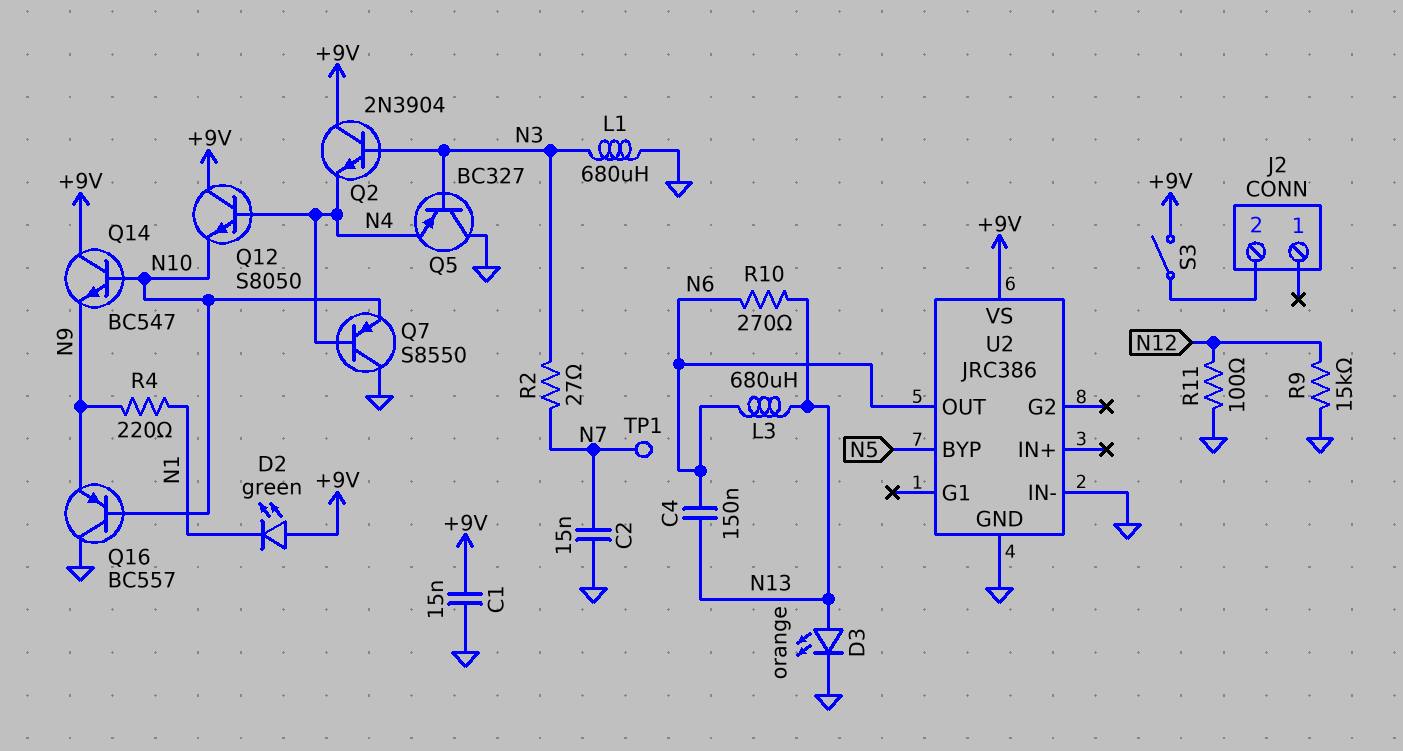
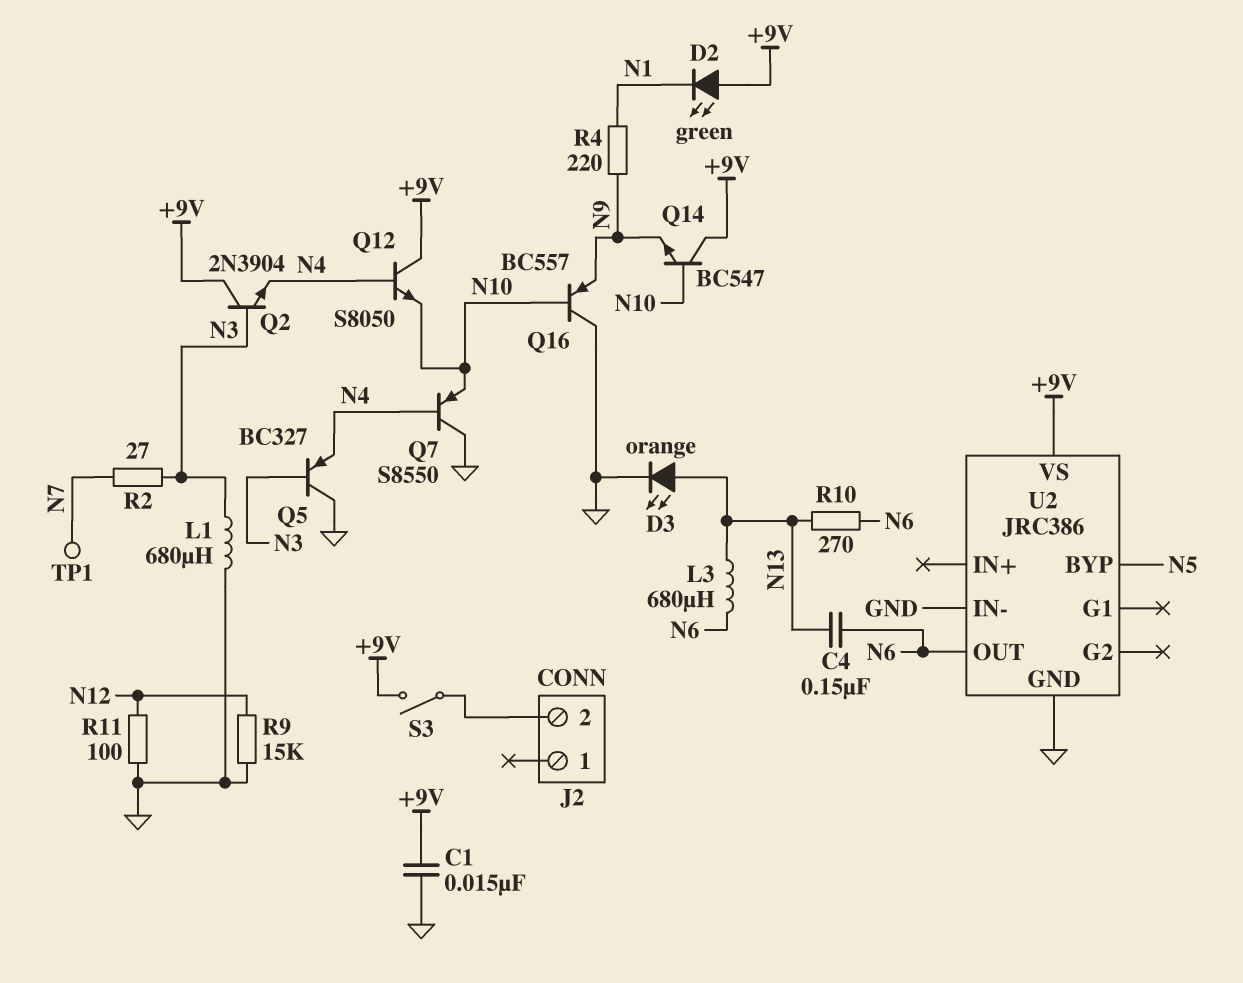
C2: 15nF (GND, N7) -> none

